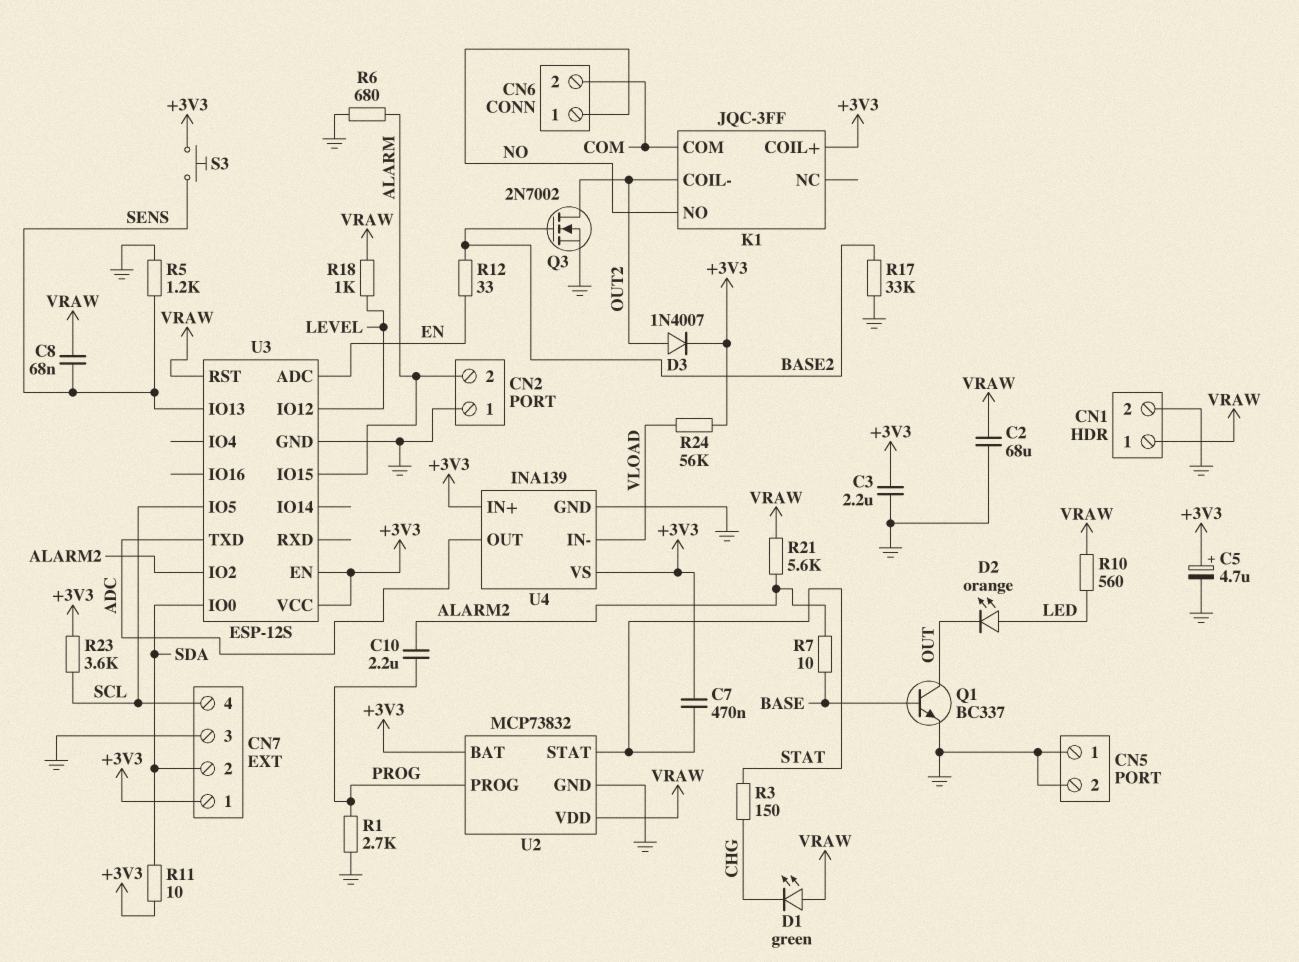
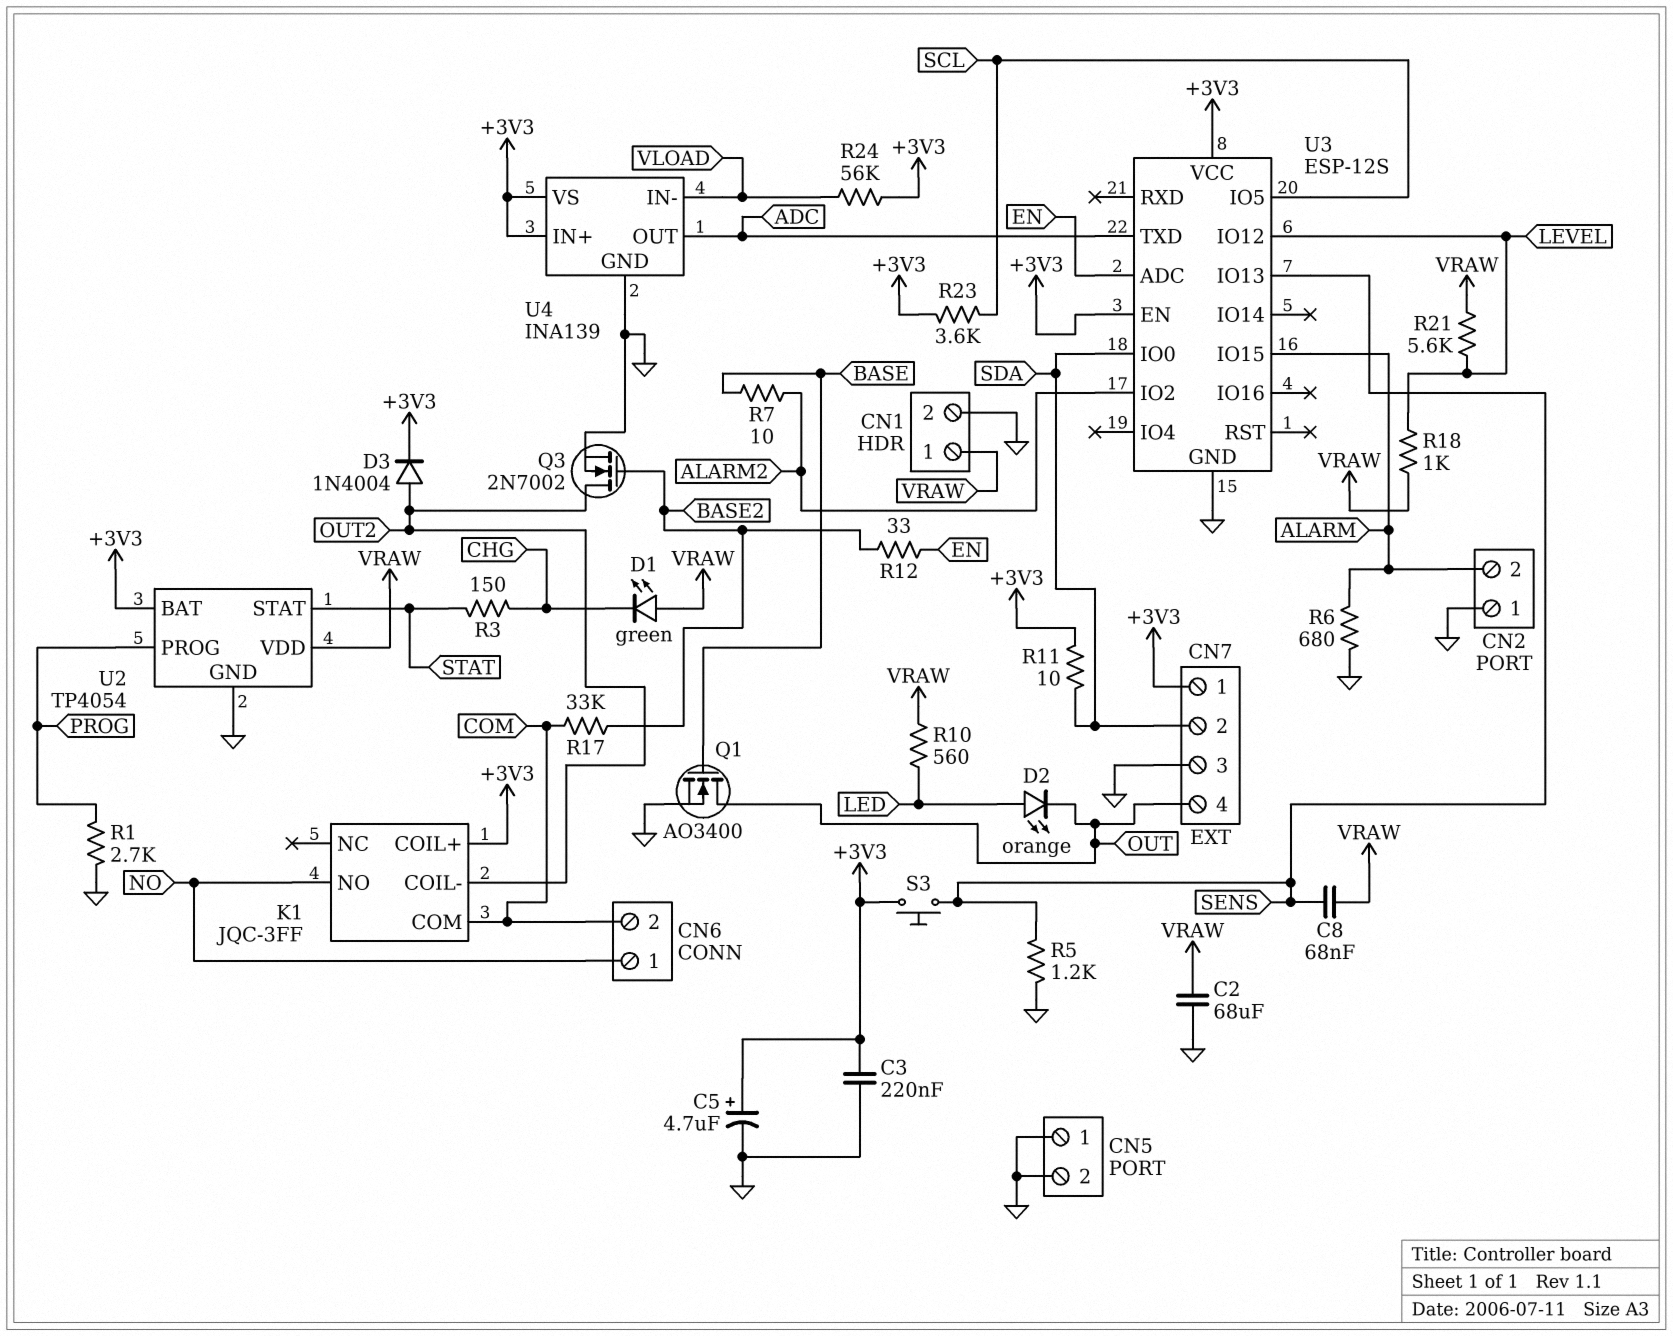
C3: 2.2uF (+3V3, GND) -> 220nF (+3V3, GND)
C7: 470nF (+3V3, STAT) -> none
C10: 2.2uF (ALARM2, PROG) -> none
CN7 pin 4: SCL -> OUT
D3: diode 1N4007 (A OUT2, K +3V3) -> diode 1N4004 (A OUT2, K +3V3)
Q1: NPN BC337 (B BASE, C OUT, E GND) -> NMOS AO3400 (G BASE, D OUT, S GND)
R17: 33k (BASE2, GND) -> 33k (BASE2, COM)
R21: 5.6k (ALARM2, VRAW) -> 5.6k (LEVEL, VRAW)
U2: MCP73832 -> TP4054
U3 pin RST: VRAW -> none

